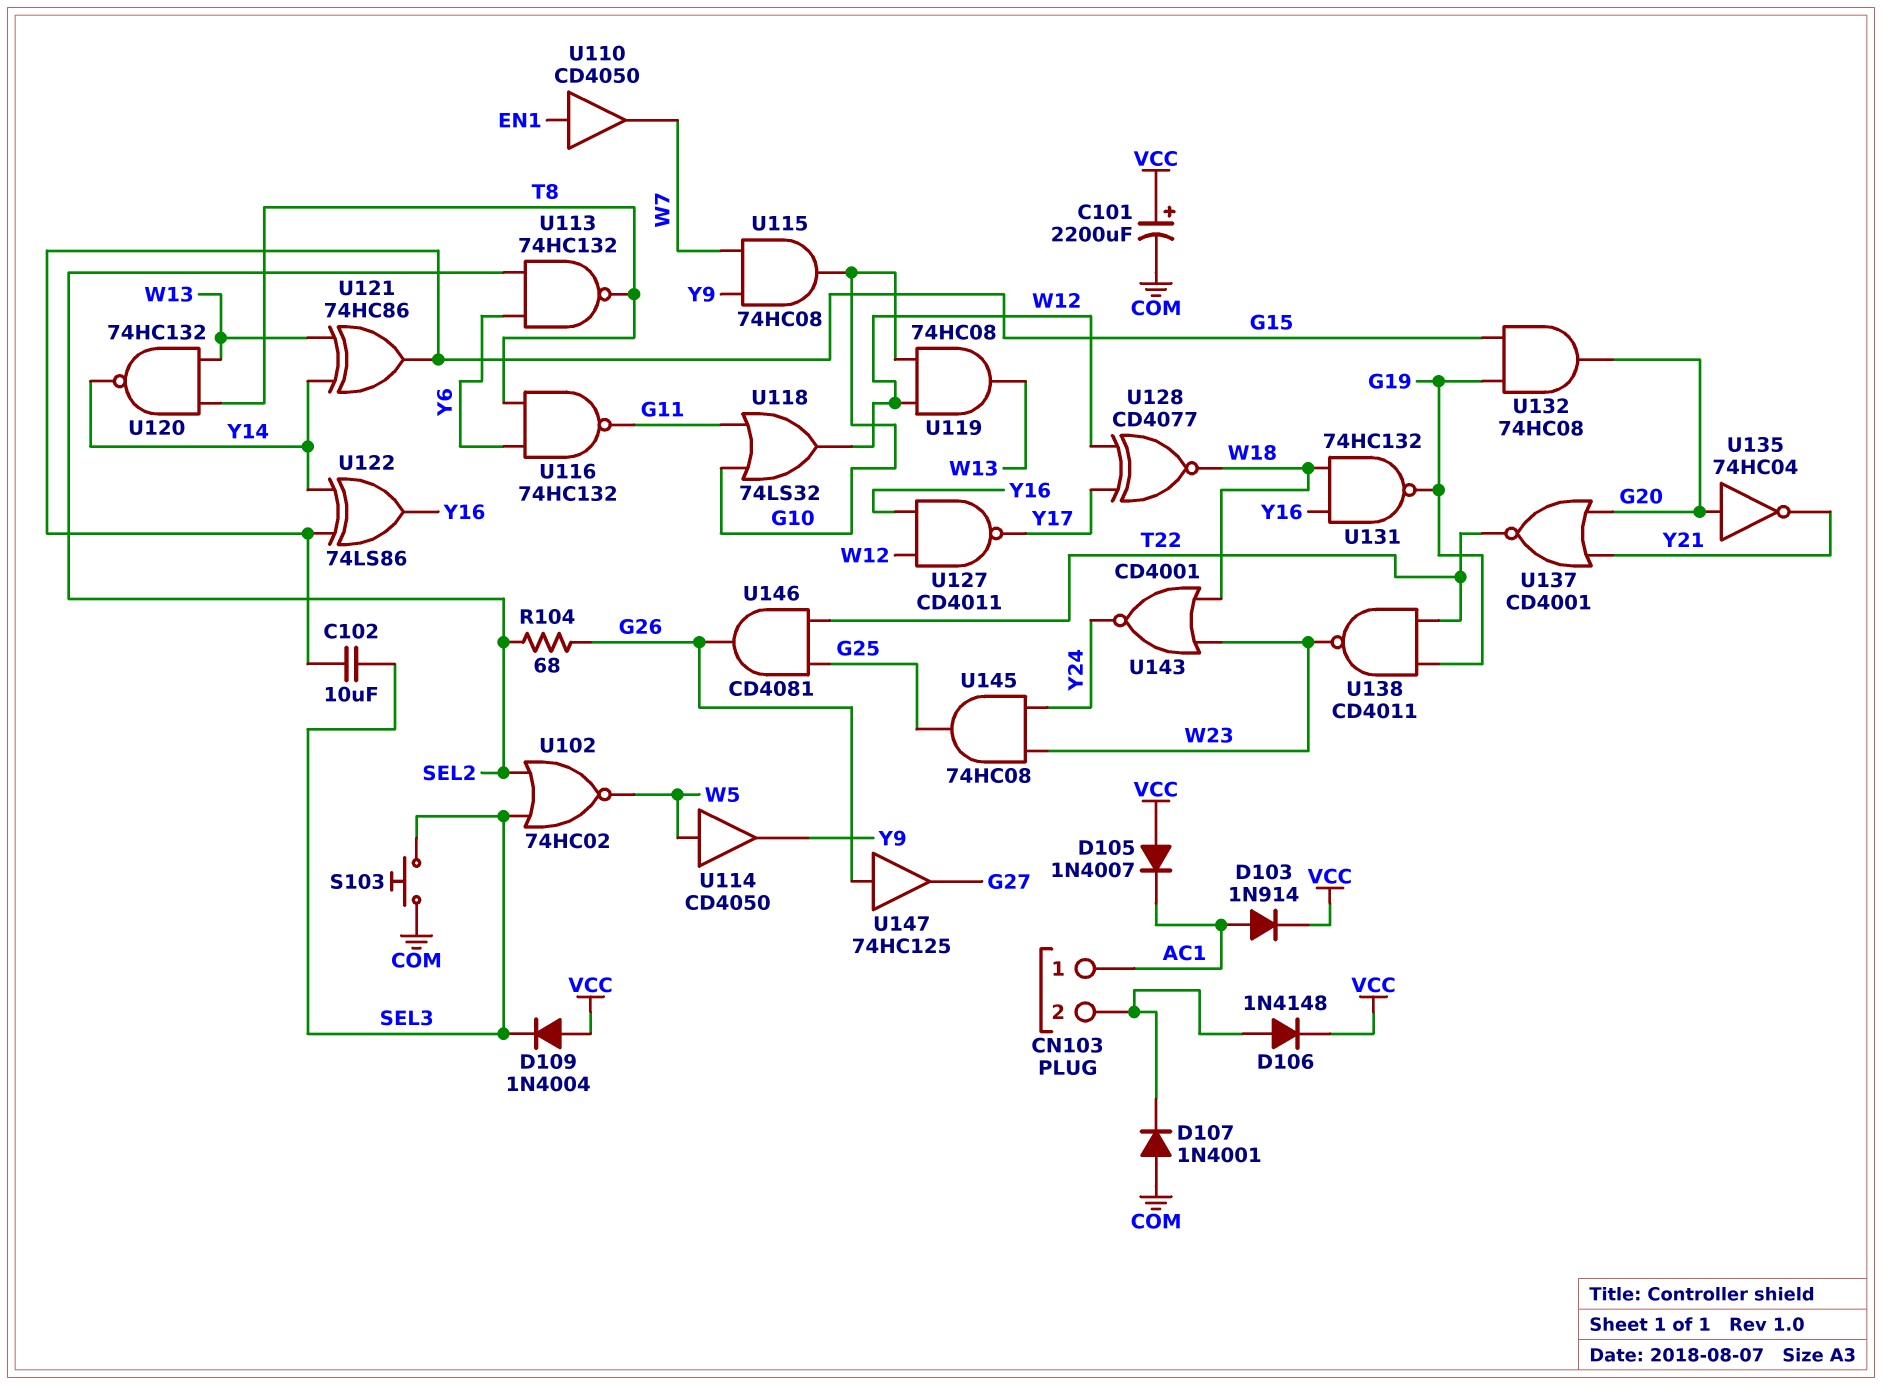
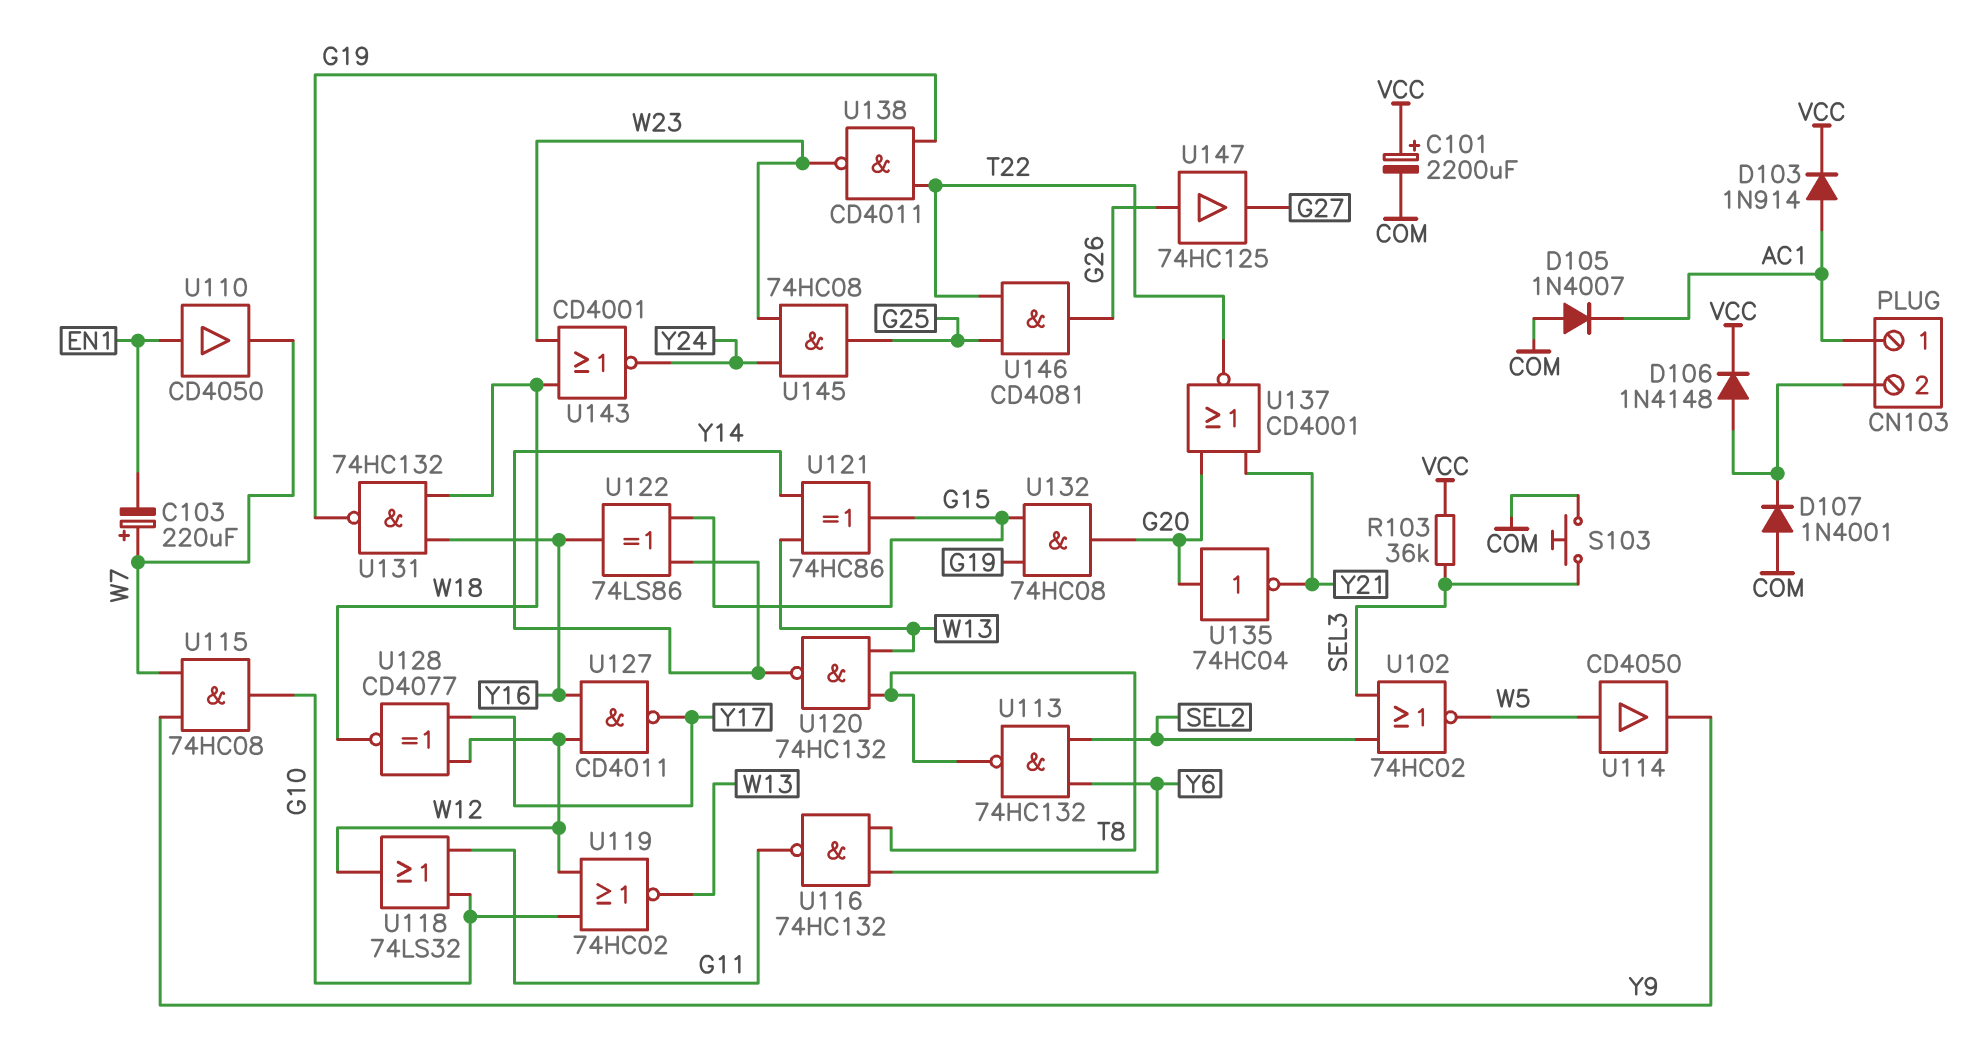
C102: 10uF (G15, SEL3) -> none
C103: none -> 220uF (plus W7, minus EN1)
D105: diode 1N4007 (A VCC, K AC1) -> diode 1N4007 (A COM, K AC1)
D109: diode 1N4004 (A VCC, K SEL3) -> none
R103: none -> 36k (SEL3, VCC)
R104: 68 (G26, SEL2) -> none
U119: AND 74HC08 (in G10, in W12, out W13) -> NOR 74HC02 (in G10, in W12, out W13)

